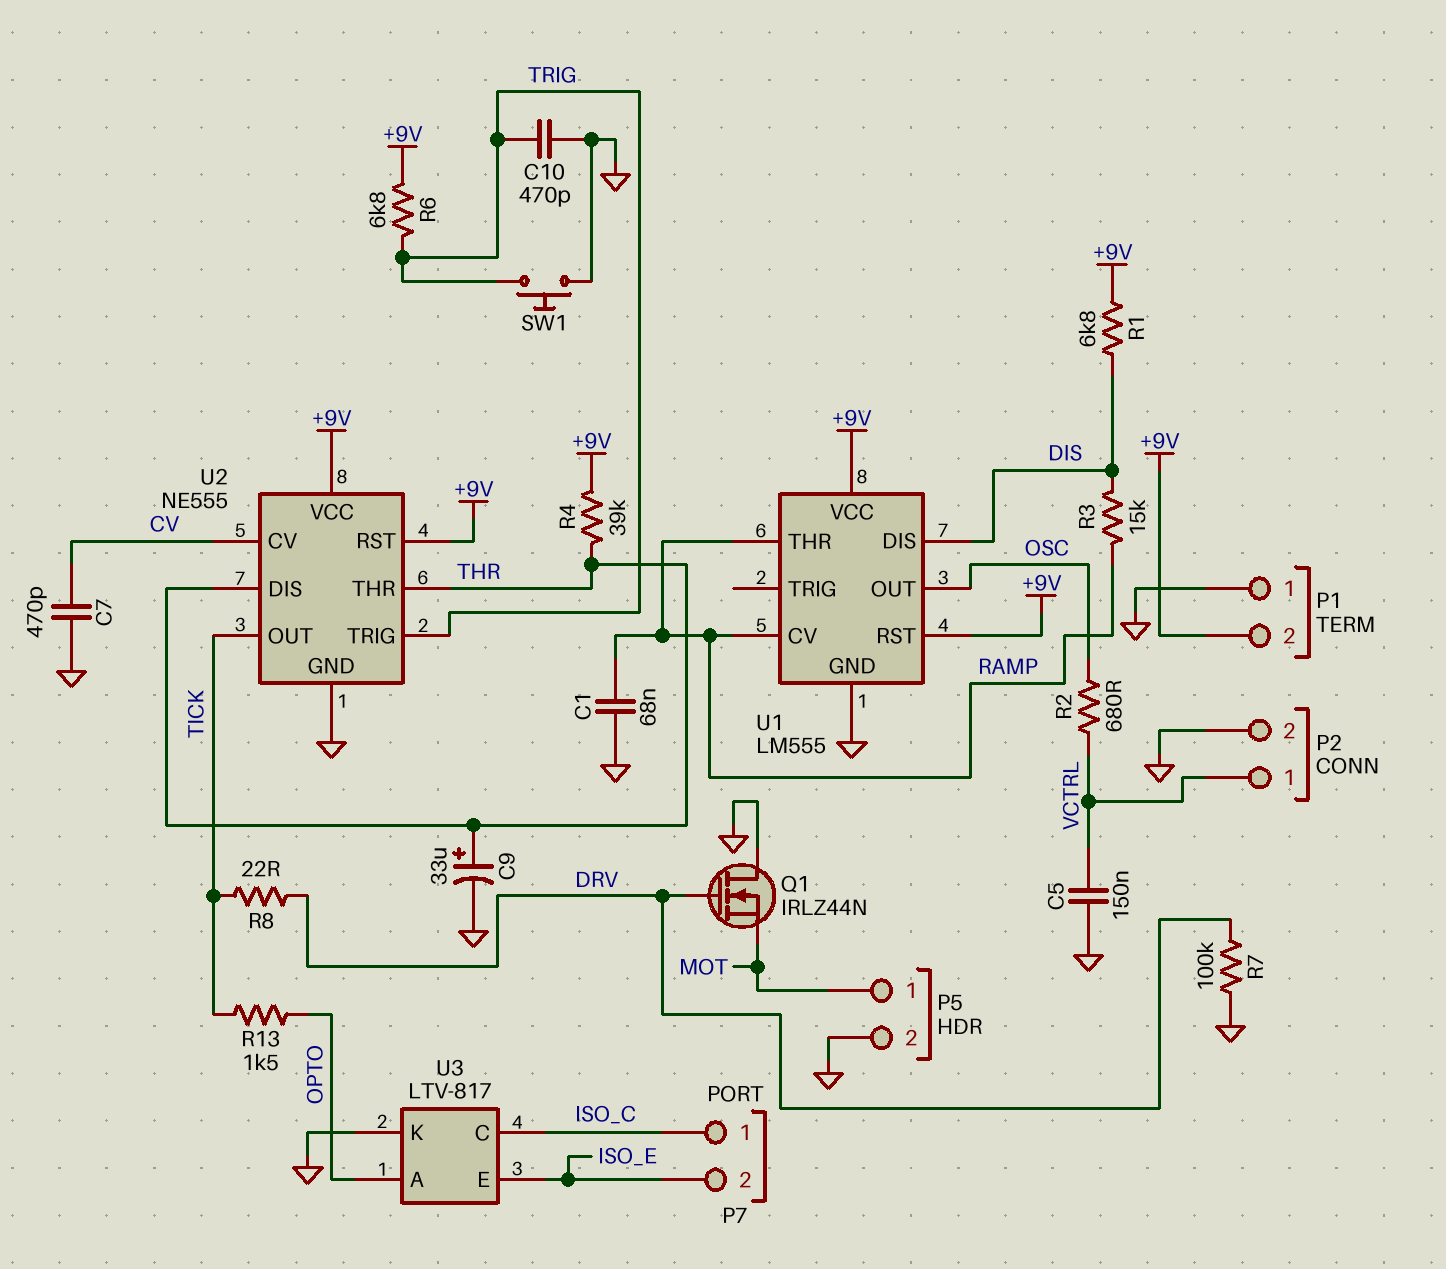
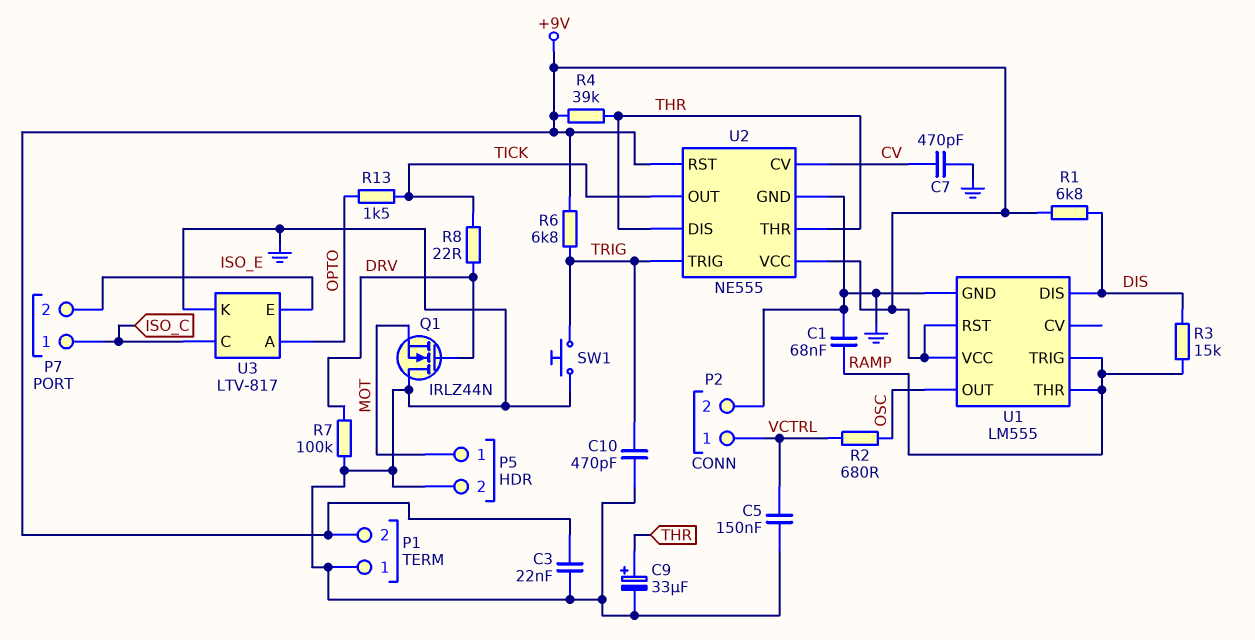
C3: none -> 22nF (+9V, GND)
U1 pin CV: RAMP -> none
U1 pin TRIG: none -> RAMP

